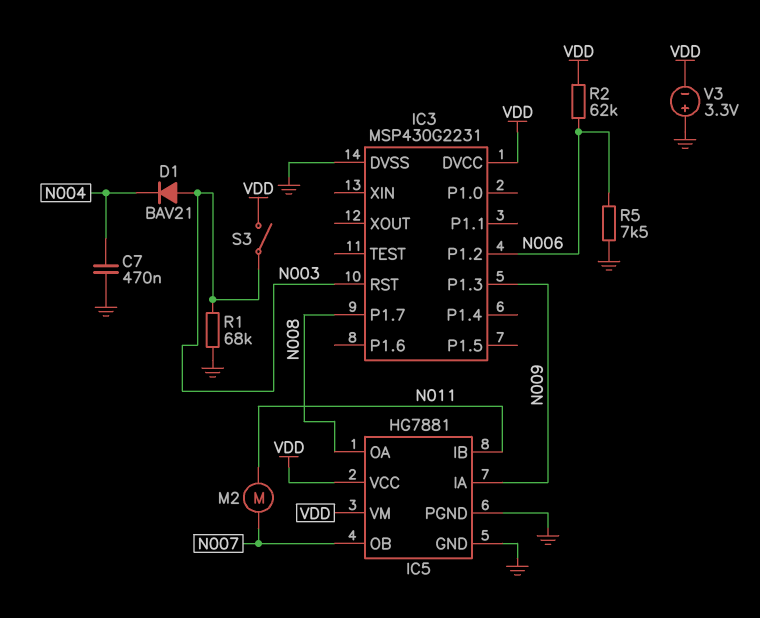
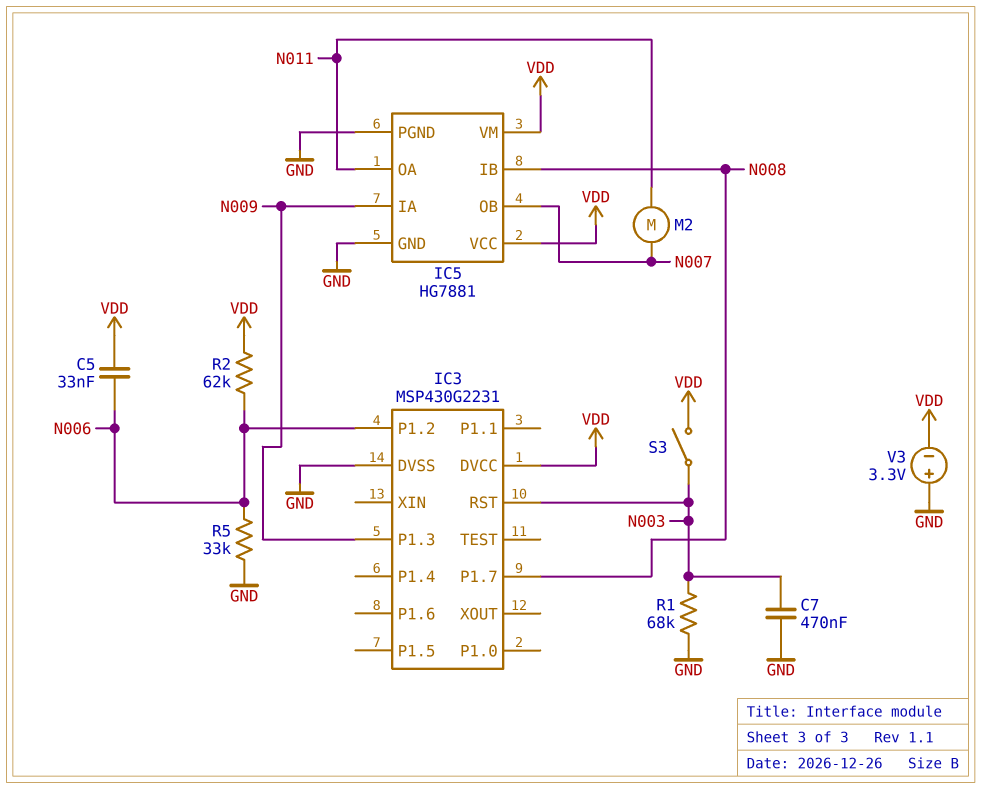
C5: none -> 33nF (N006, VDD)
C7: 470nF (GND, N004) -> 470nF (GND, N003)
D1: diode BAV21 (A N003, K N004) -> none
IC5 pin IB: N011 -> N008
IC5 pin OA: N008 -> N011
R5: 7.5k (GND, N006) -> 33k (GND, N006)

